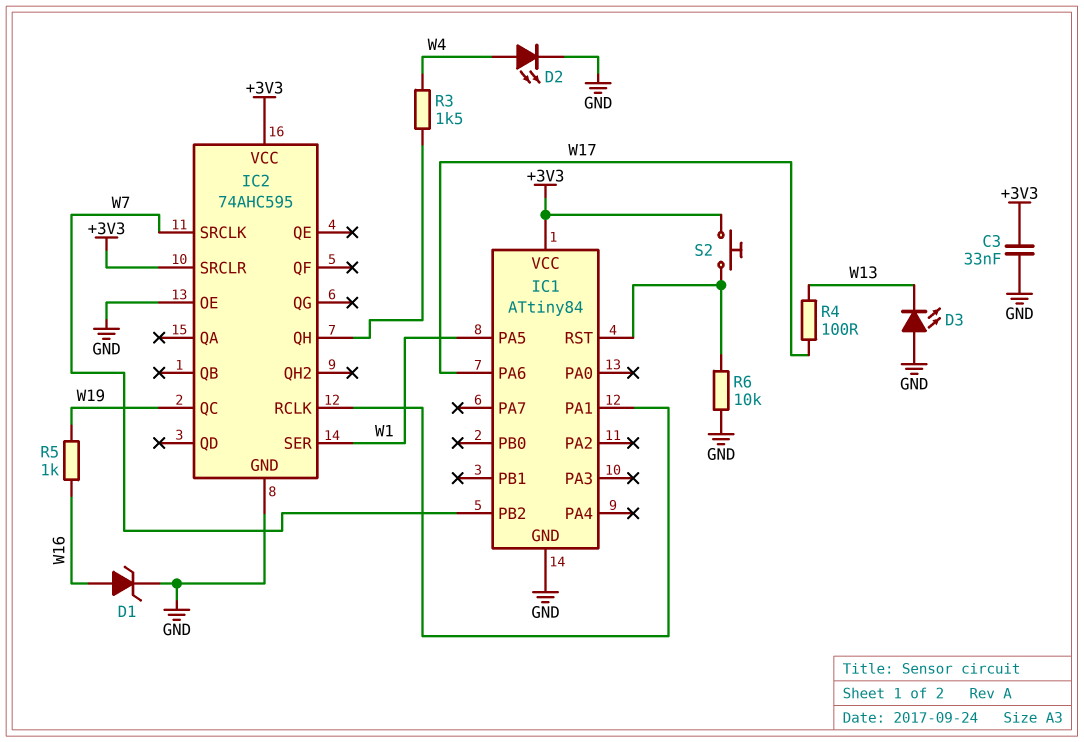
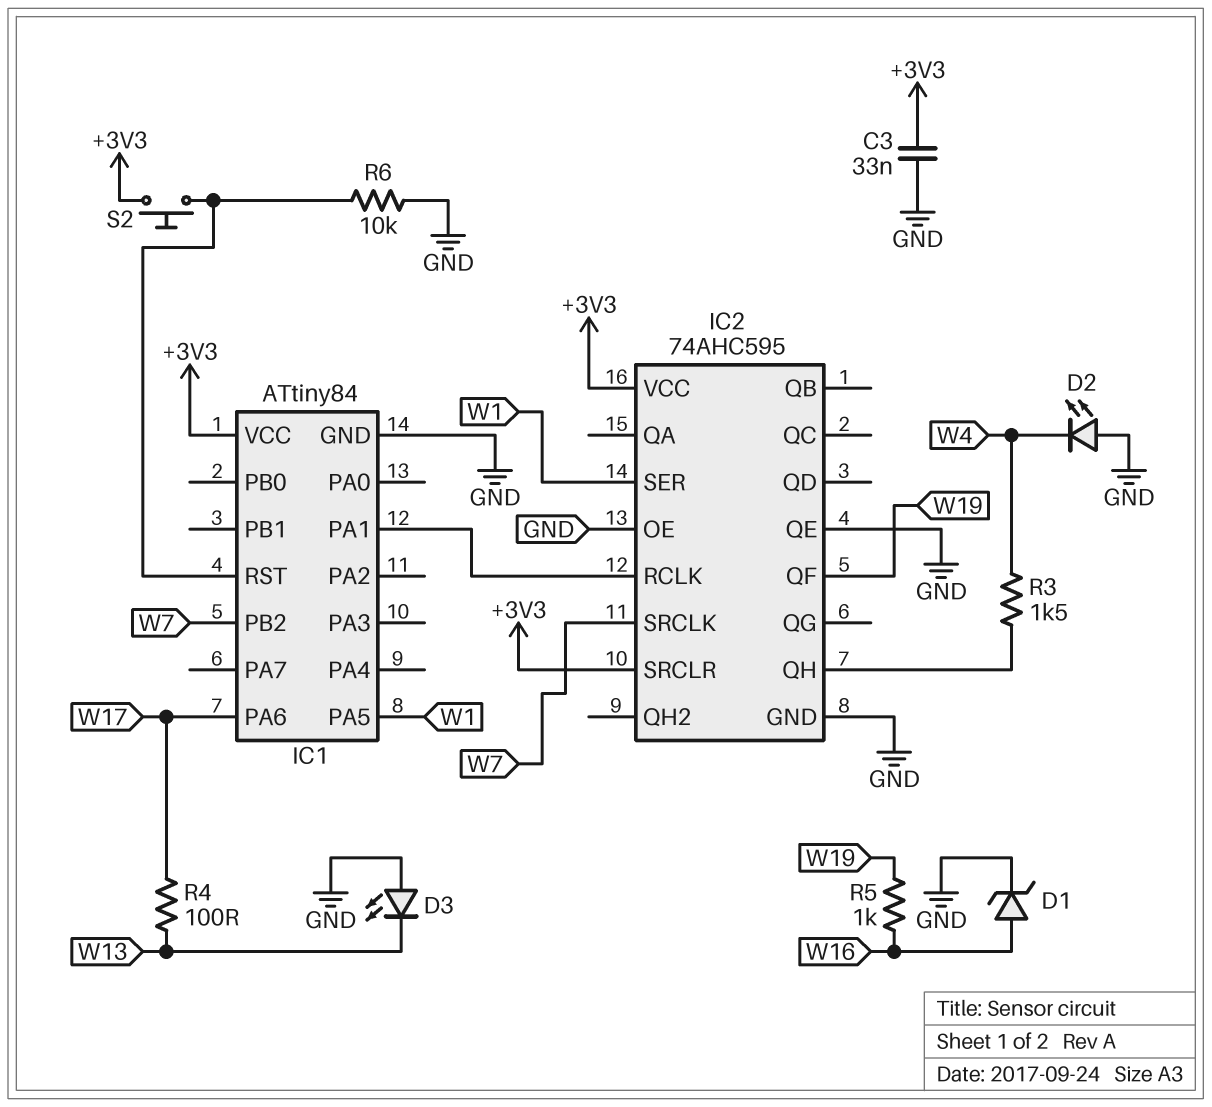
D2: LED (A W4, K GND) -> LED (A GND, K W4)
IC2 pin QC: W19 -> none
IC2 pin QE: none -> GND
IC2 pin QF: none -> W19

